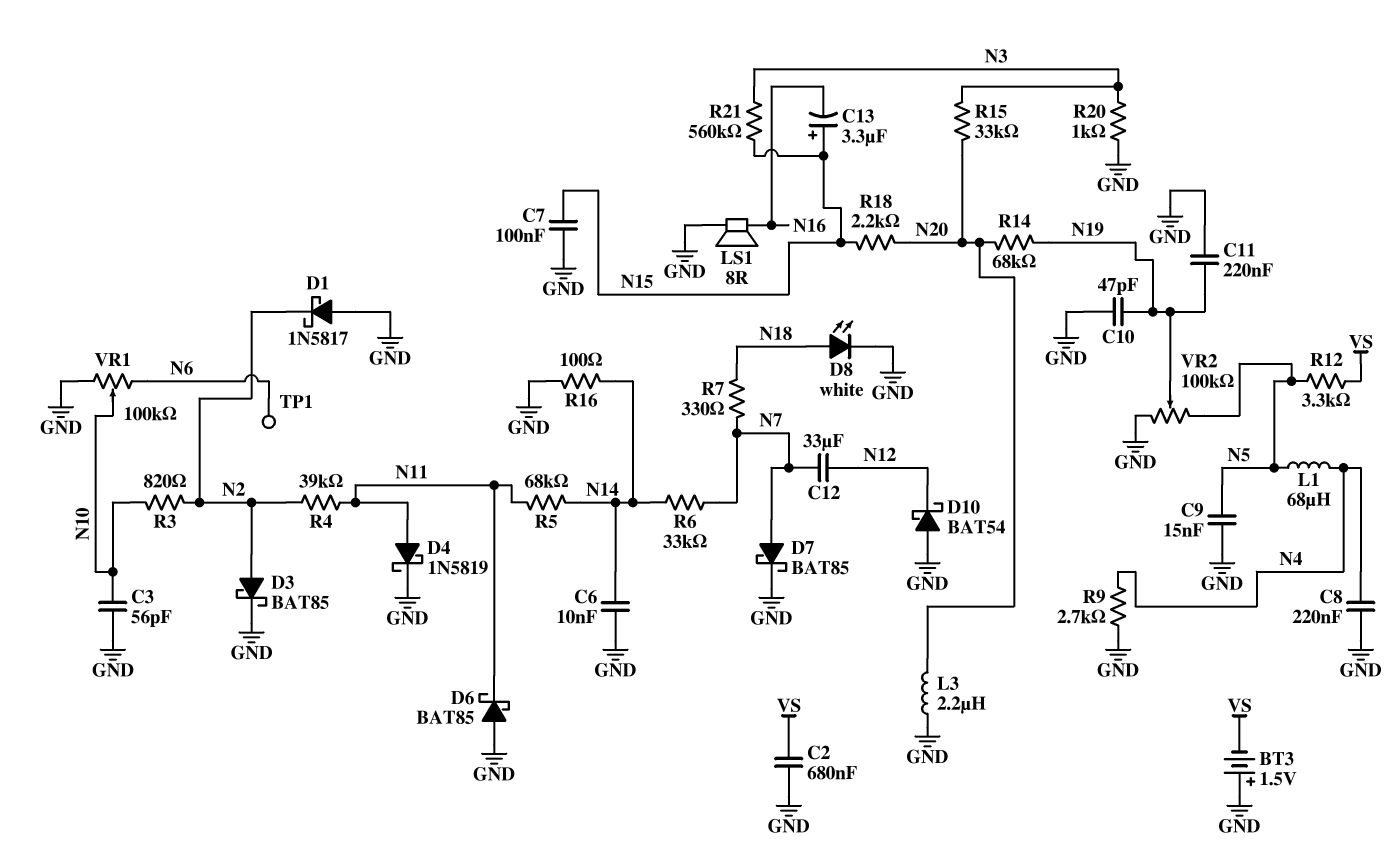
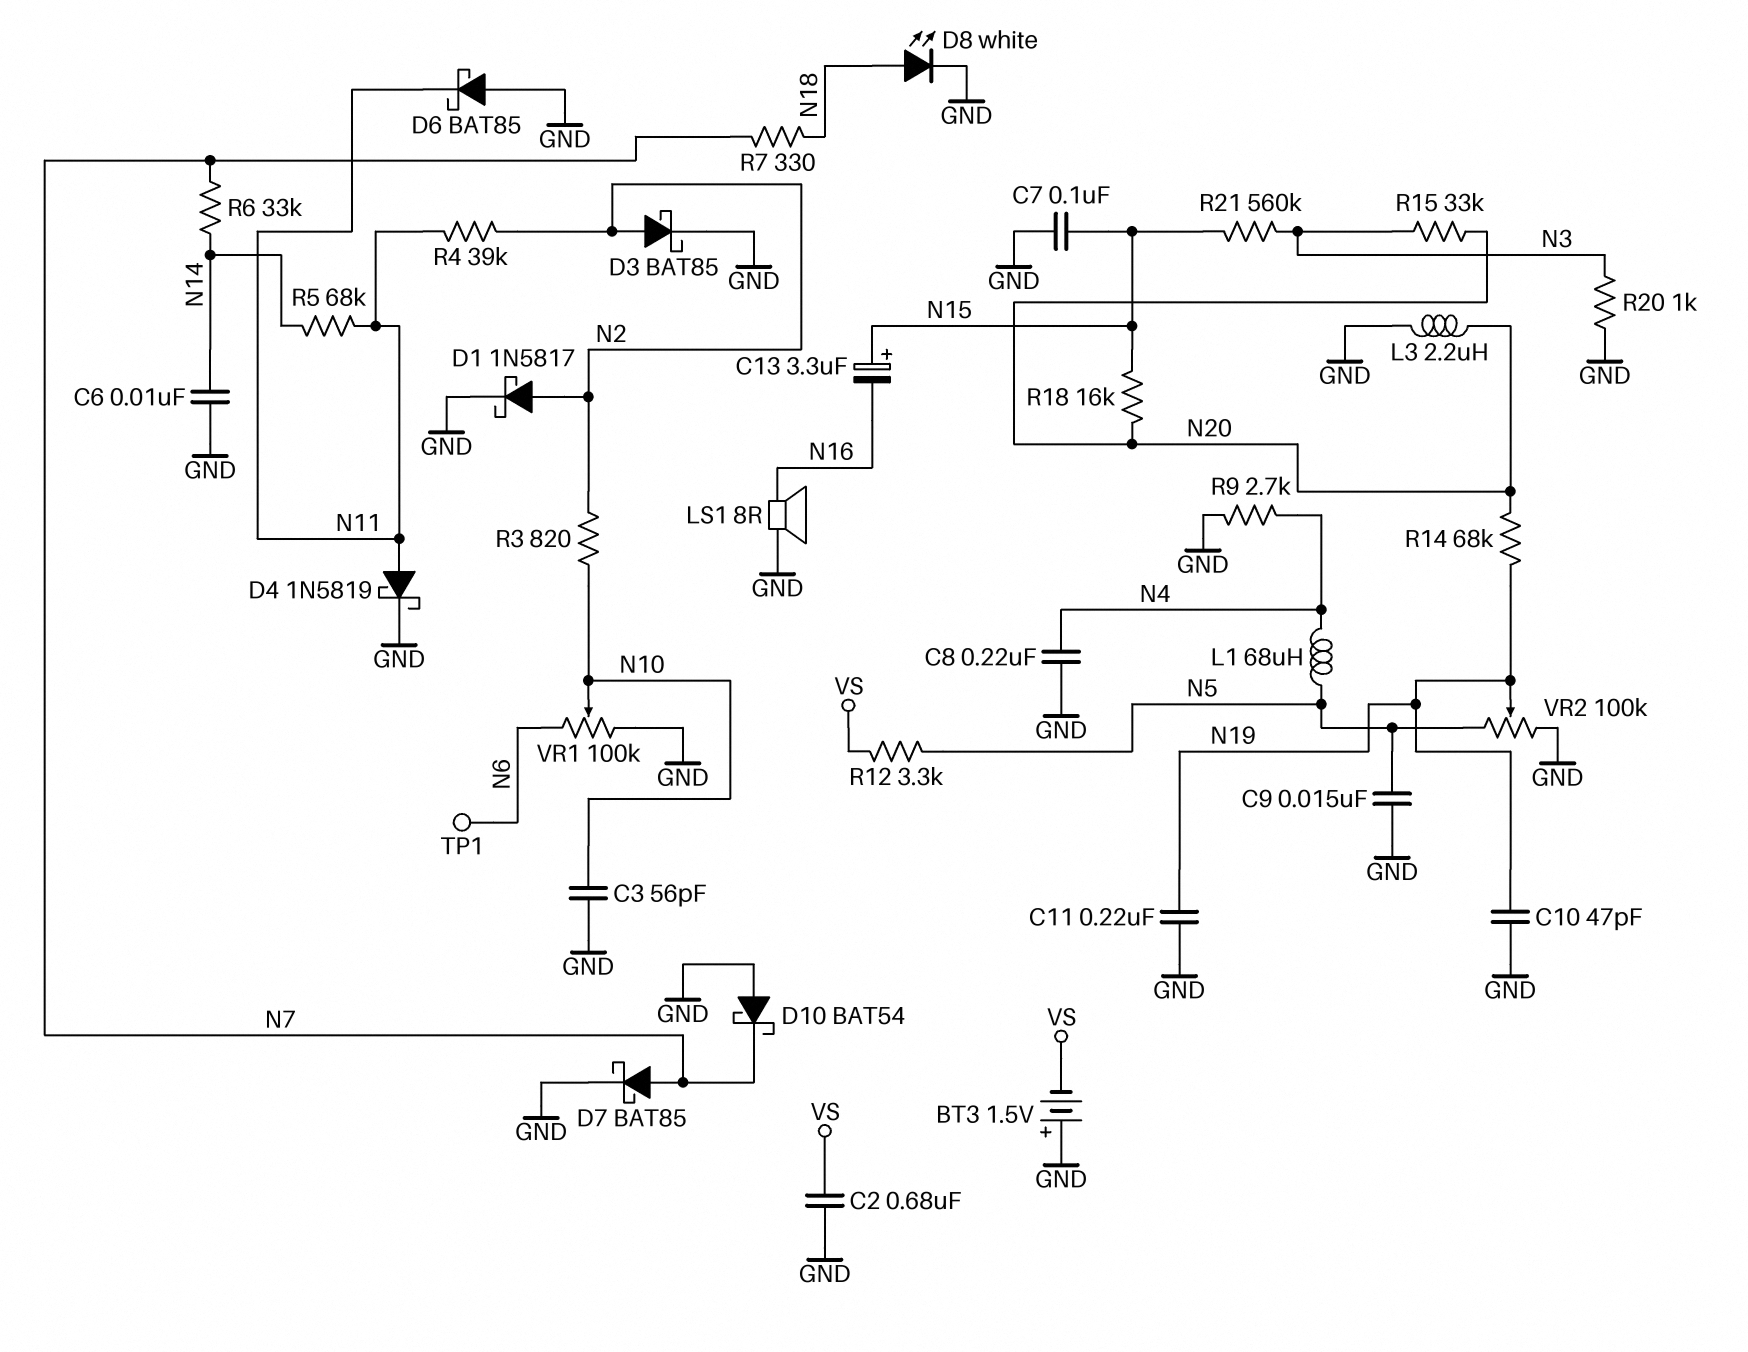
C12: 33uF (N7, N12) -> none
D1: schottky 1N5817 (A GND, K N2) -> schottky 1N5817 (A N2, K GND)
D10: schottky BAT54 (A GND, K N12) -> schottky BAT54 (A GND, K N7)
R16: 100 (GND, N14) -> none
R18: 2.2k (N15, N20) -> 16k (N15, N20)

